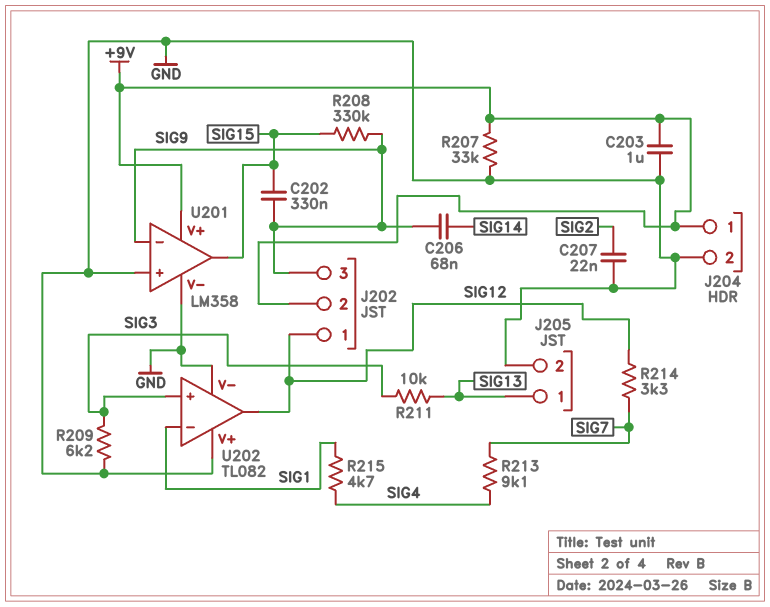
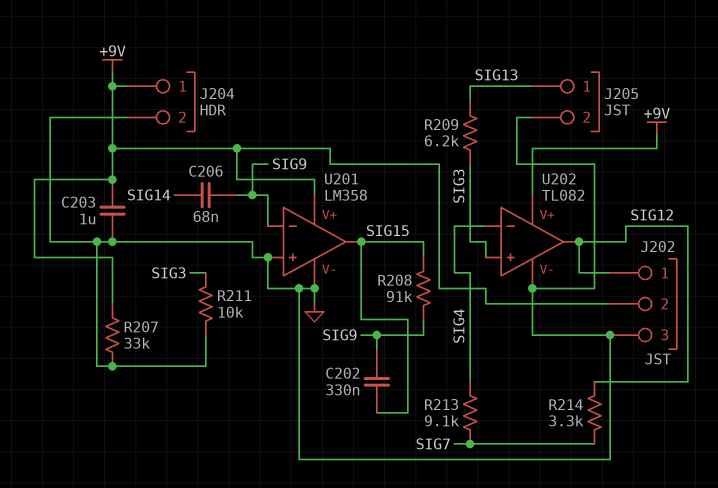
C207: 22nF (GND, SIG2) -> none
J202 pin 3: SIG9 -> GND
R208: 330k (SIG9, SIG15) -> 91k (SIG9, SIG15)
R209: 6.2k (GND, SIG3) -> 6.2k (SIG3, SIG13)
R211: 10k (SIG3, SIG13) -> 10k (GND, SIG3)
R215: 4.7k (SIG1, SIG4) -> none
U202 pin V+: GND -> +9V
U202 pin in-: SIG1 -> SIG4

